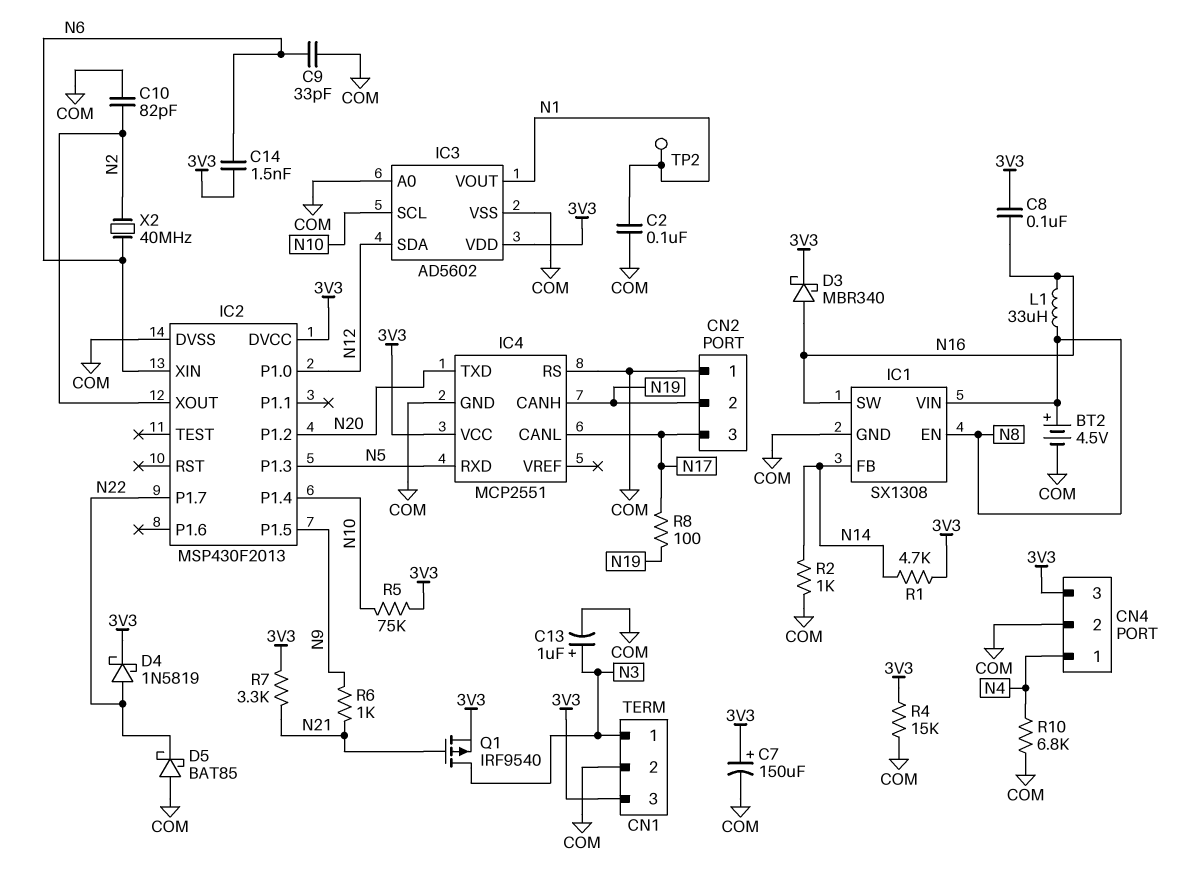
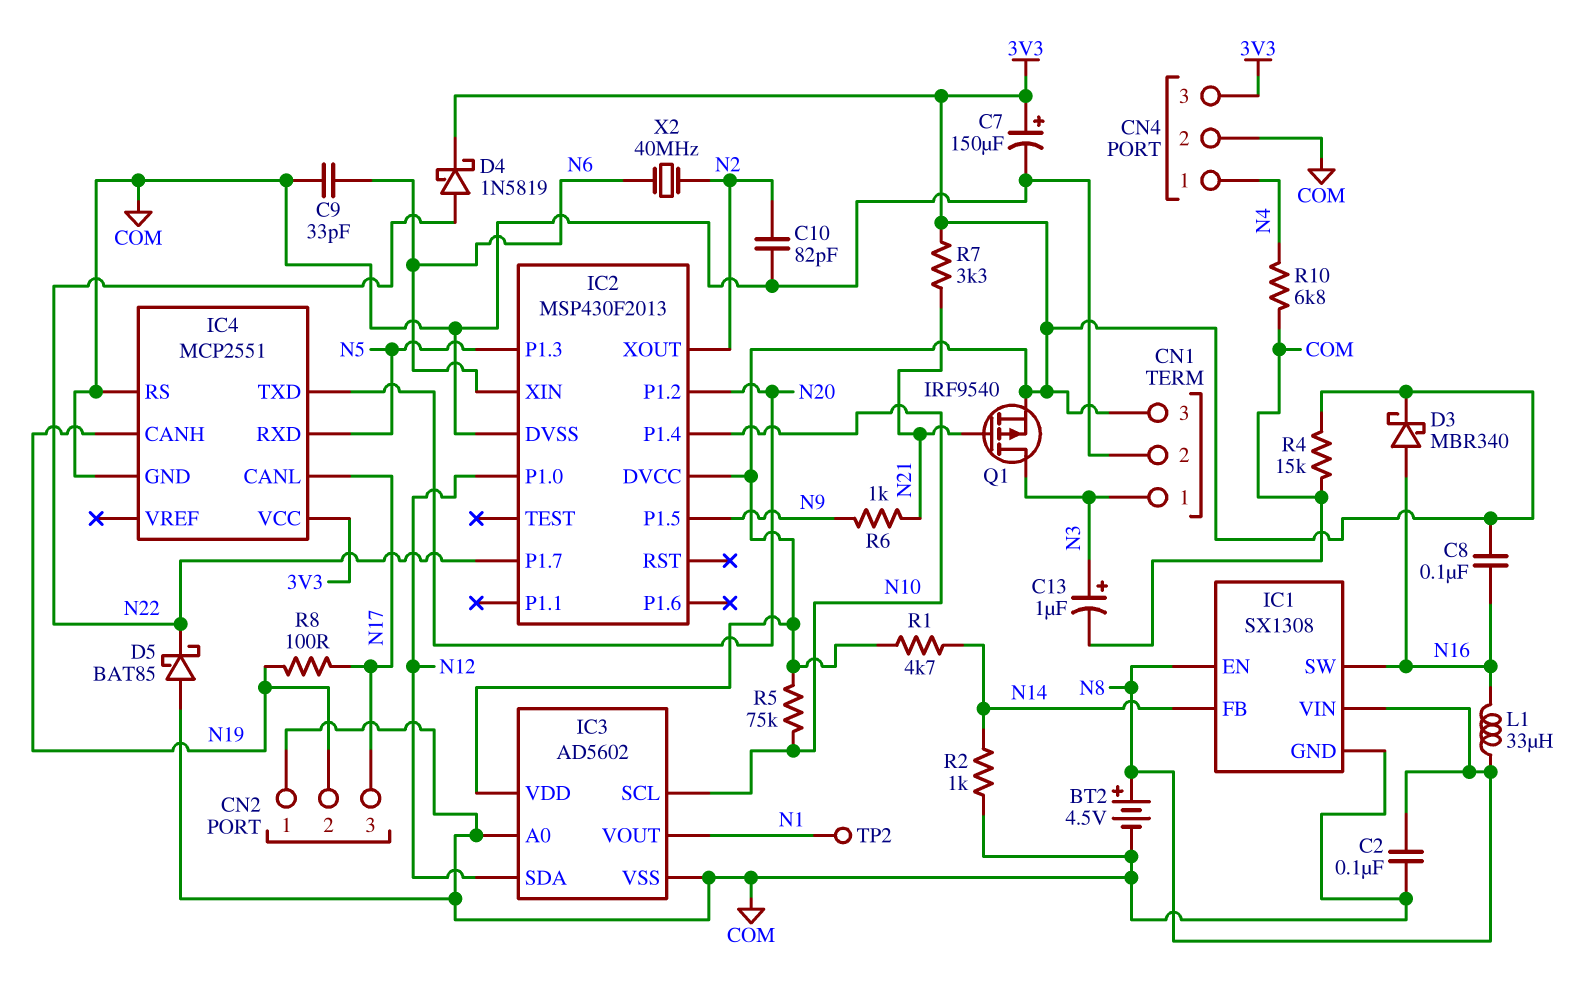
C2: 100nF (COM, N1) -> 100nF (COM, N8)
C14: 1.5nF (3V3, N6) -> none

